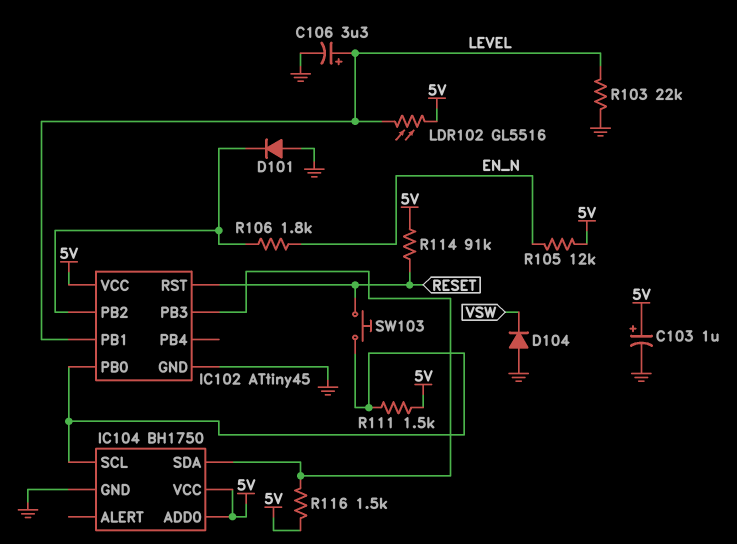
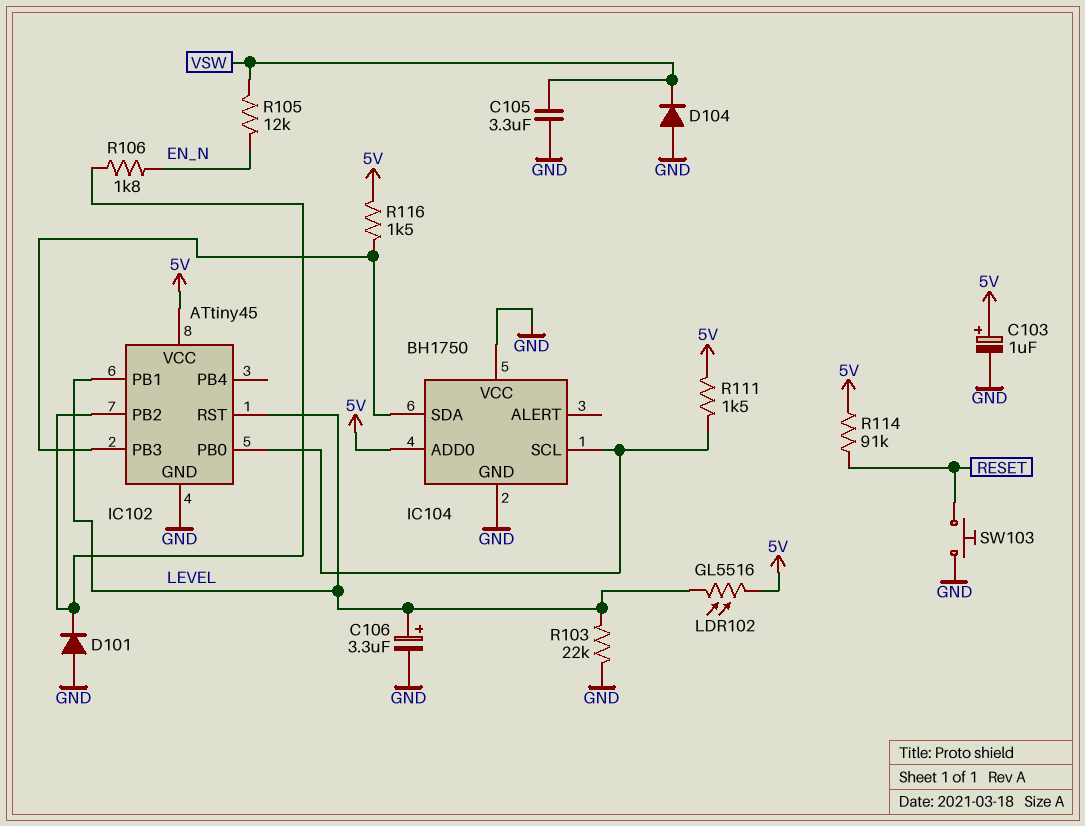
C105: none -> 3.3uF (GND, VSW)
IC102 pin RST: RESET -> LEVEL
IC104 pin VCC: 5V -> GND
R105: 12k (5V, EN_N) -> 12k (EN_N, VSW)
SW103: button (IC102/PB0, RESET) -> button (GND, RESET)

